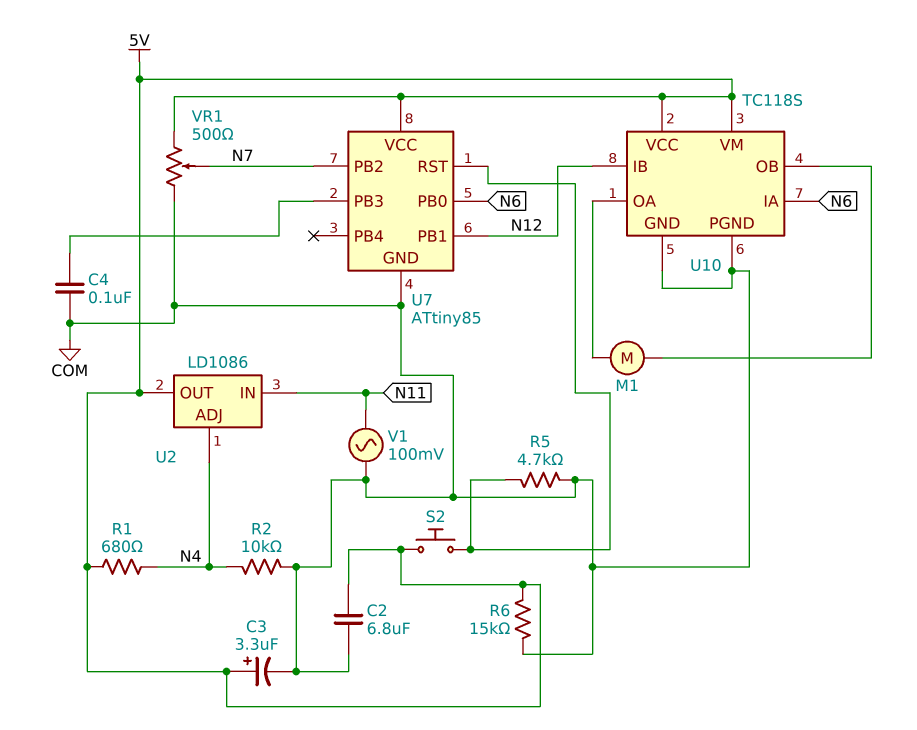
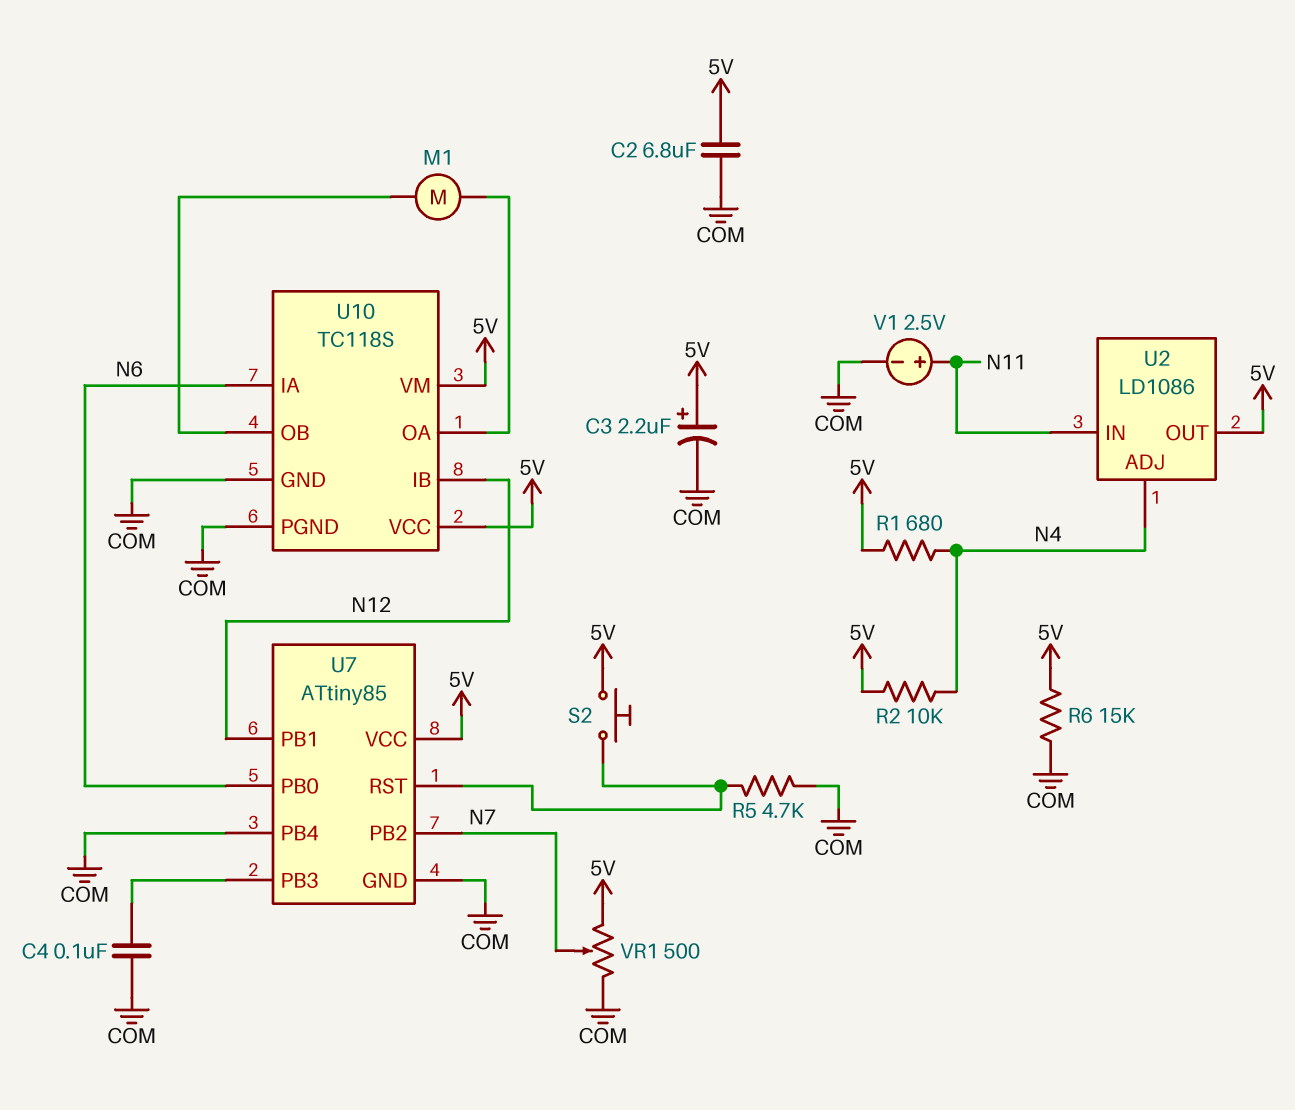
C3: 3.3uF (plus 5V, minus COM) -> 2.2uF (plus 5V, minus COM)
R2: 10k (COM, N4) -> 10k (5V, N4)
U7 pin PB4: none -> COM
V1: AC 100mV (COM, N11) -> 2.5V (plus N11, minus COM)

